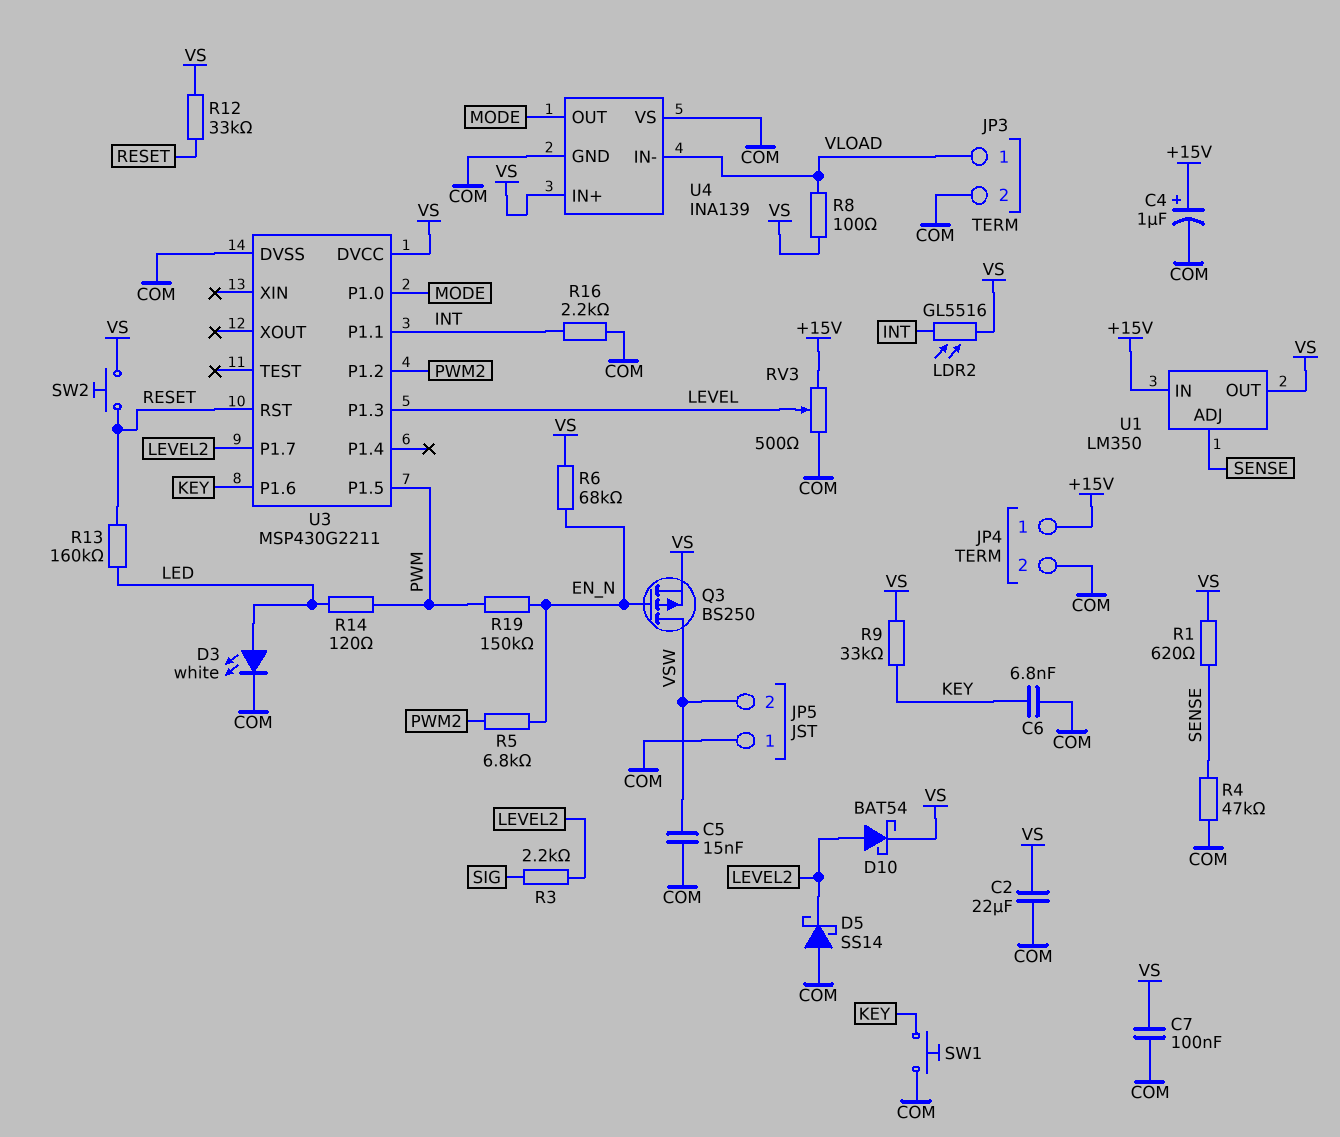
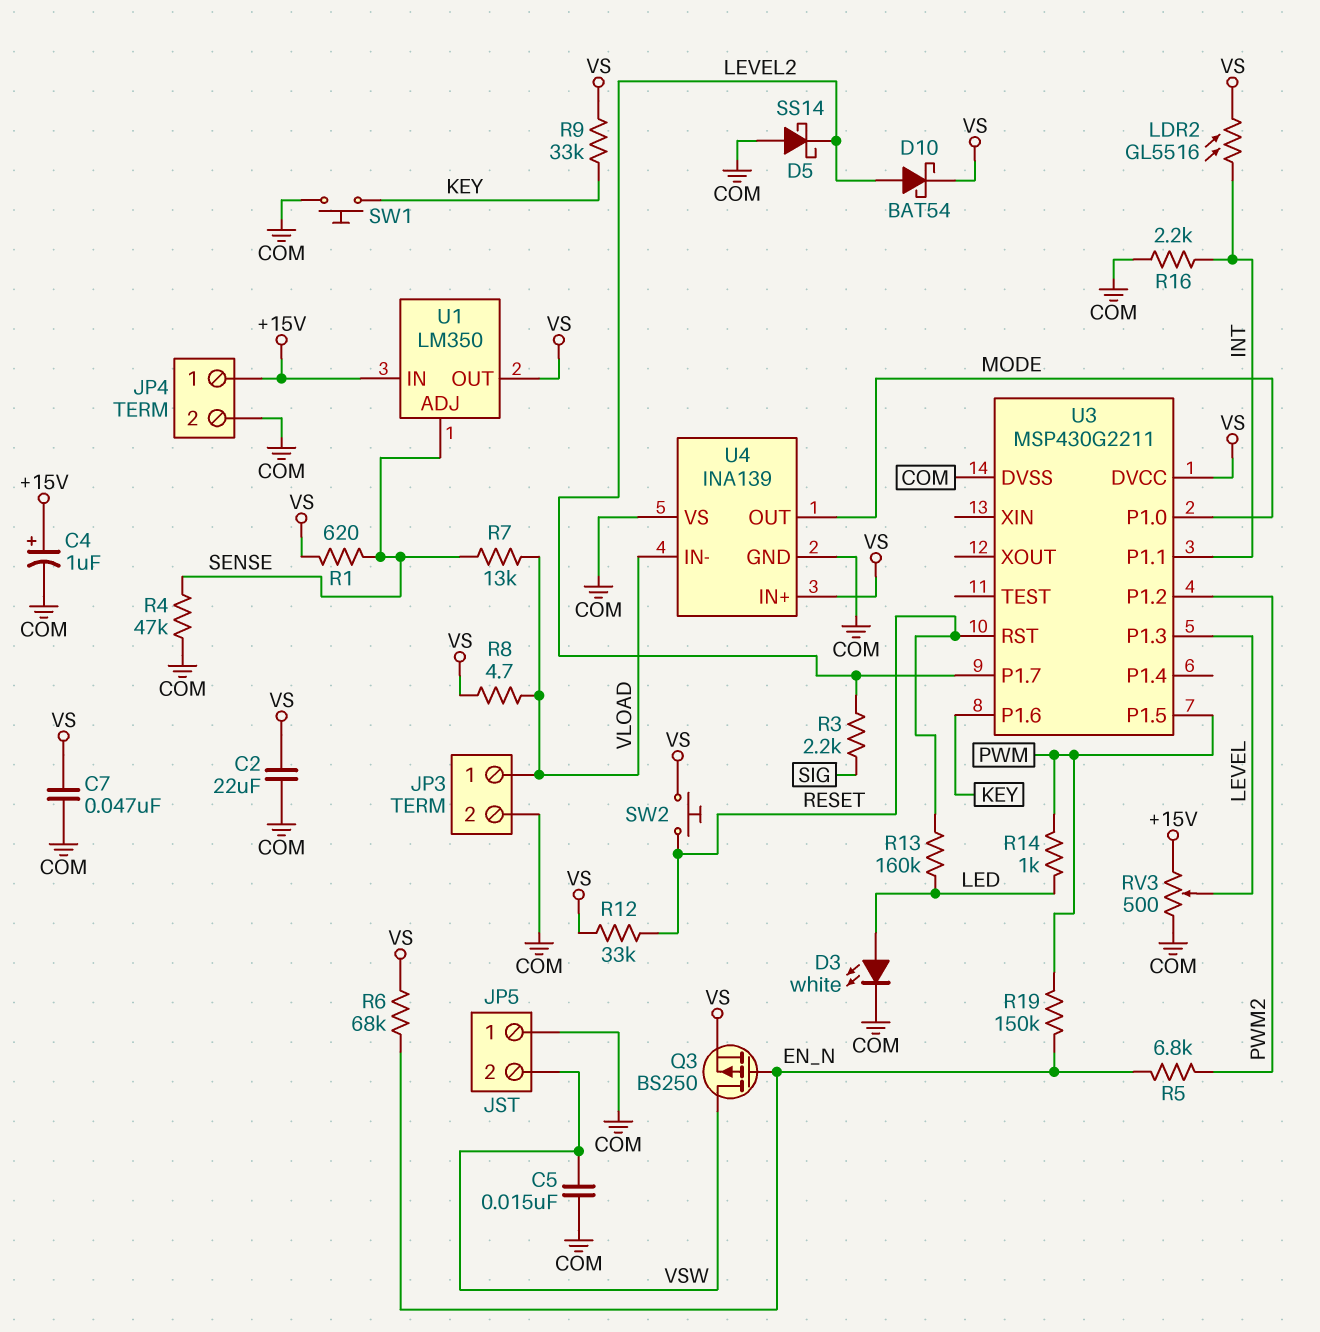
C6: 6.8nF (COM, KEY) -> none
C7: 100nF (COM, VS) -> 47nF (COM, VS)
R7: none -> 13k (SENSE, VLOAD)
R8: 100 (VLOAD, VS) -> 4.7 (VLOAD, VS)
R14: 120 (LED, PWM) -> 1k (LED, PWM)

